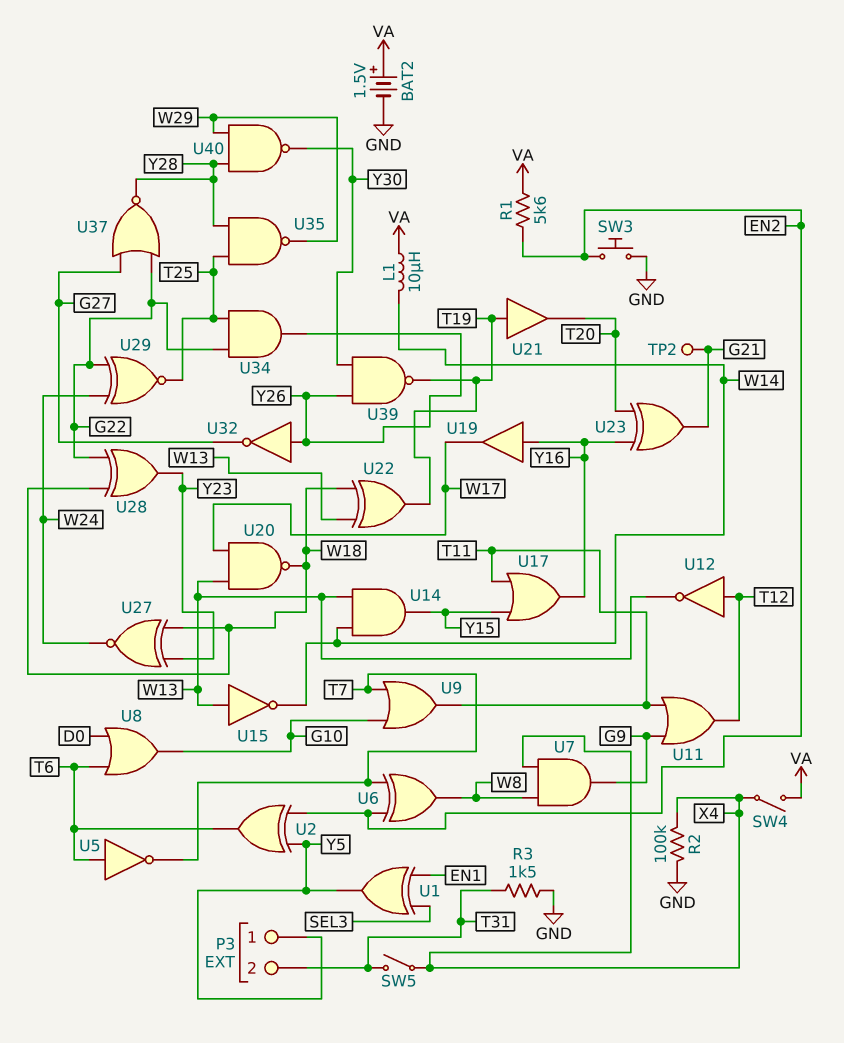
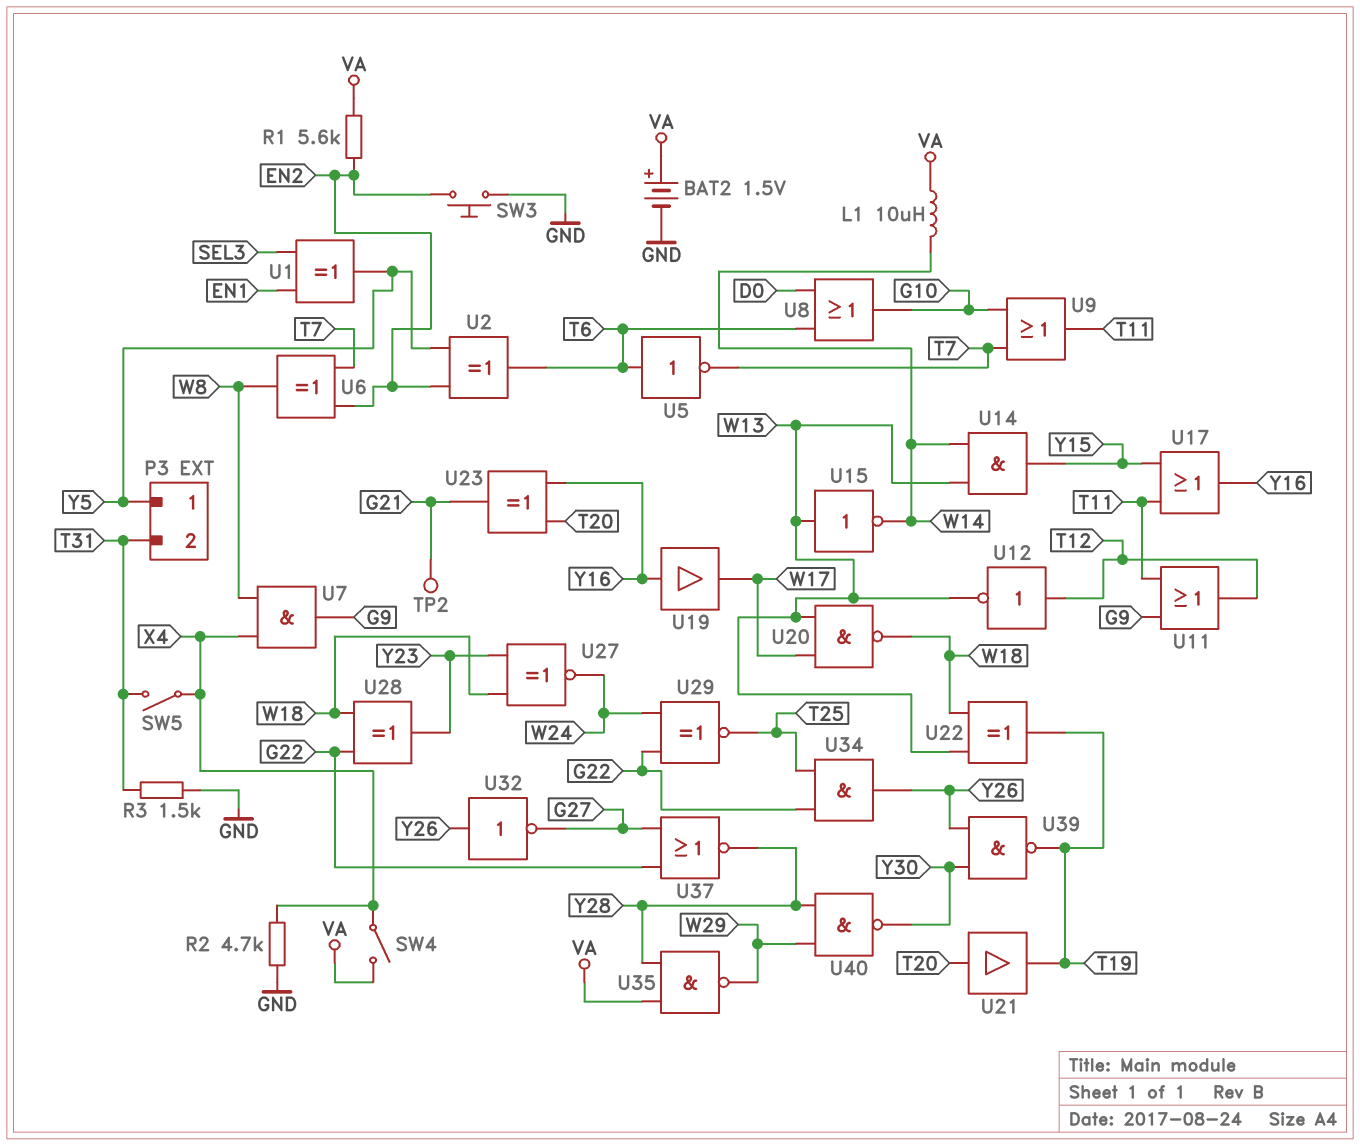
R2: 100k (GND, X4) -> 4.7k (GND, X4)
U21: buffer (in T19, out T20) -> buffer (in T20, out T19)
U35: NAND (in T25, in Y28, out W29) -> NAND (in VA, in Y28, out W29)

